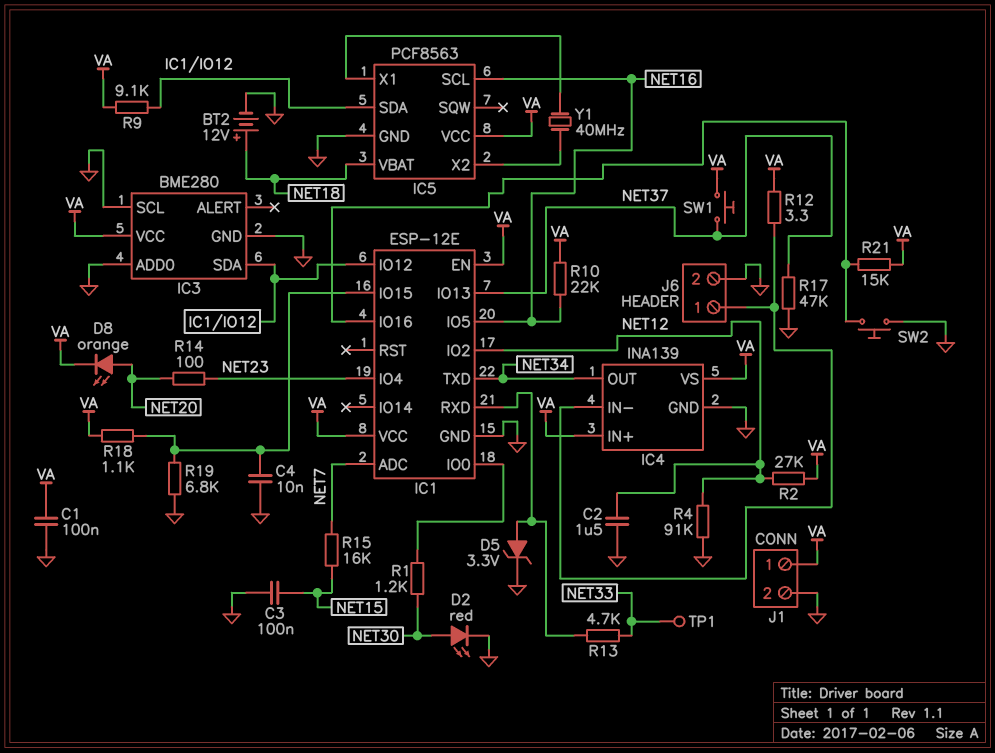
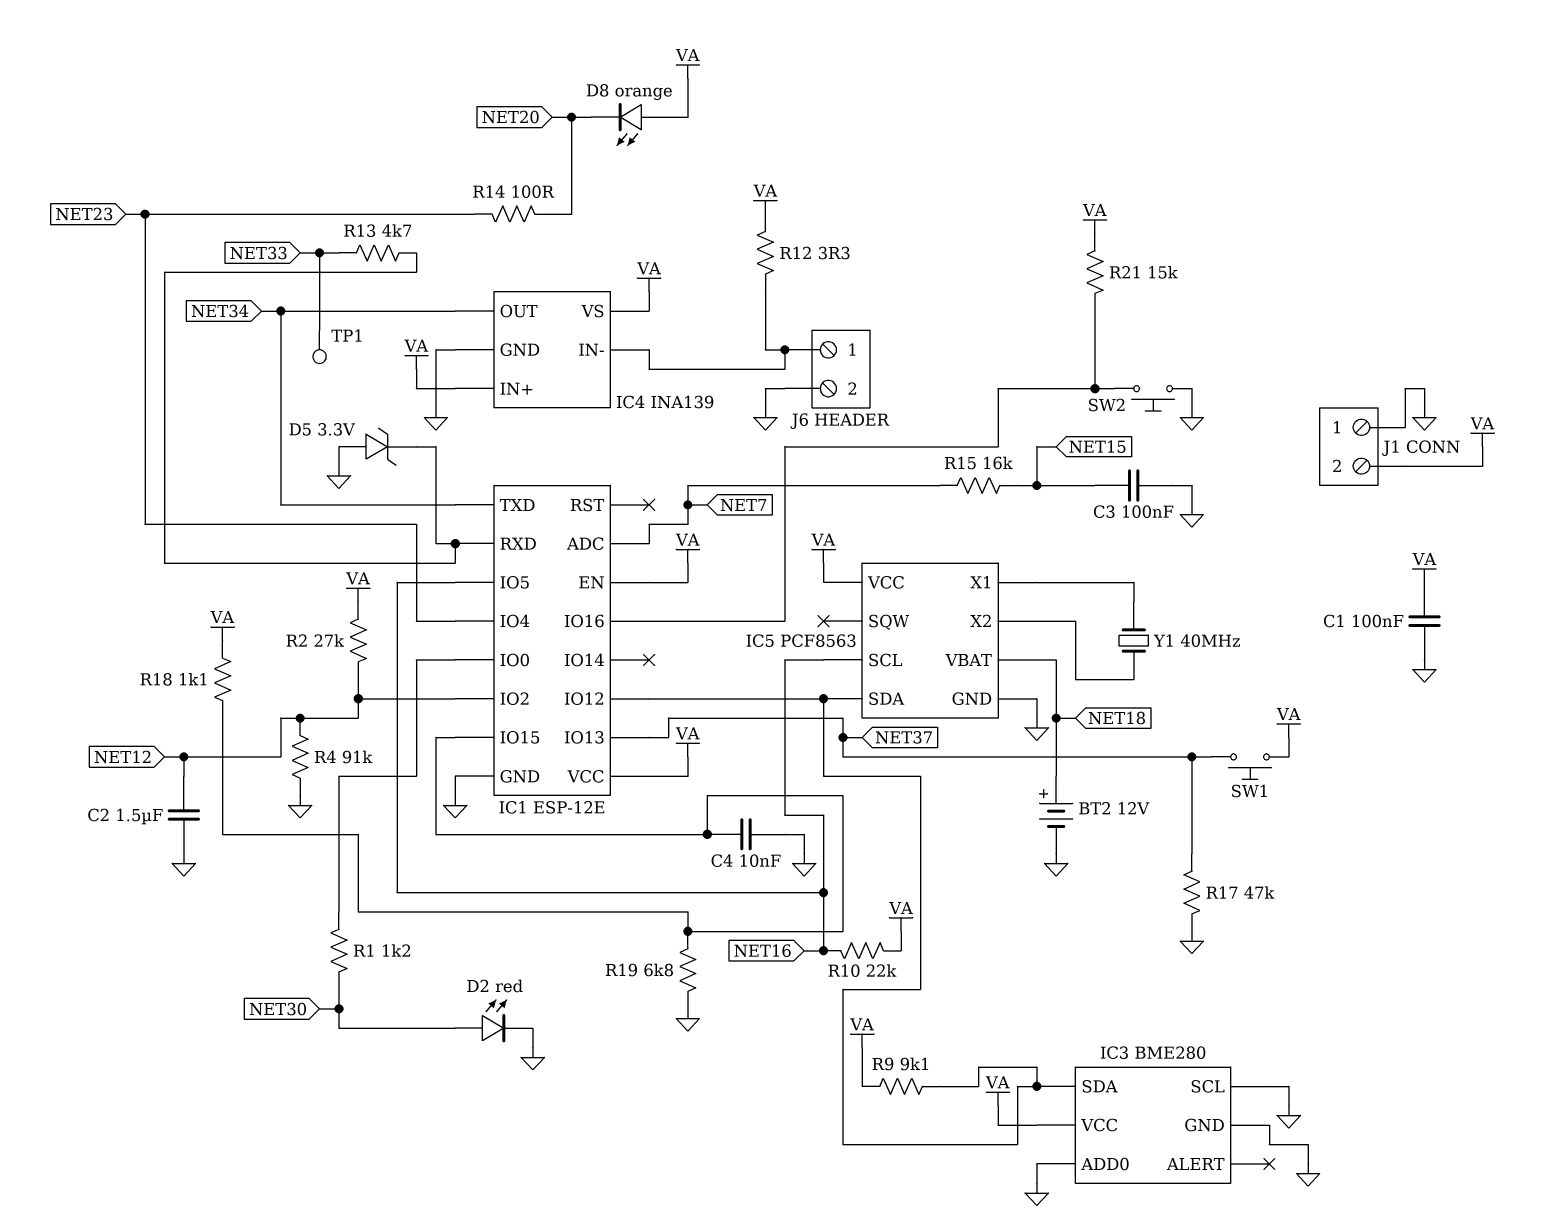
D5: zener 3.3V (A IC1/RXD, K GND) -> zener 3.3V (A GND, K IC1/RXD)
D8: LED orange (A NET20, K VA) -> LED orange (A VA, K NET20)
J1 pin 1: VA -> GND
J1 pin 2: GND -> VA

